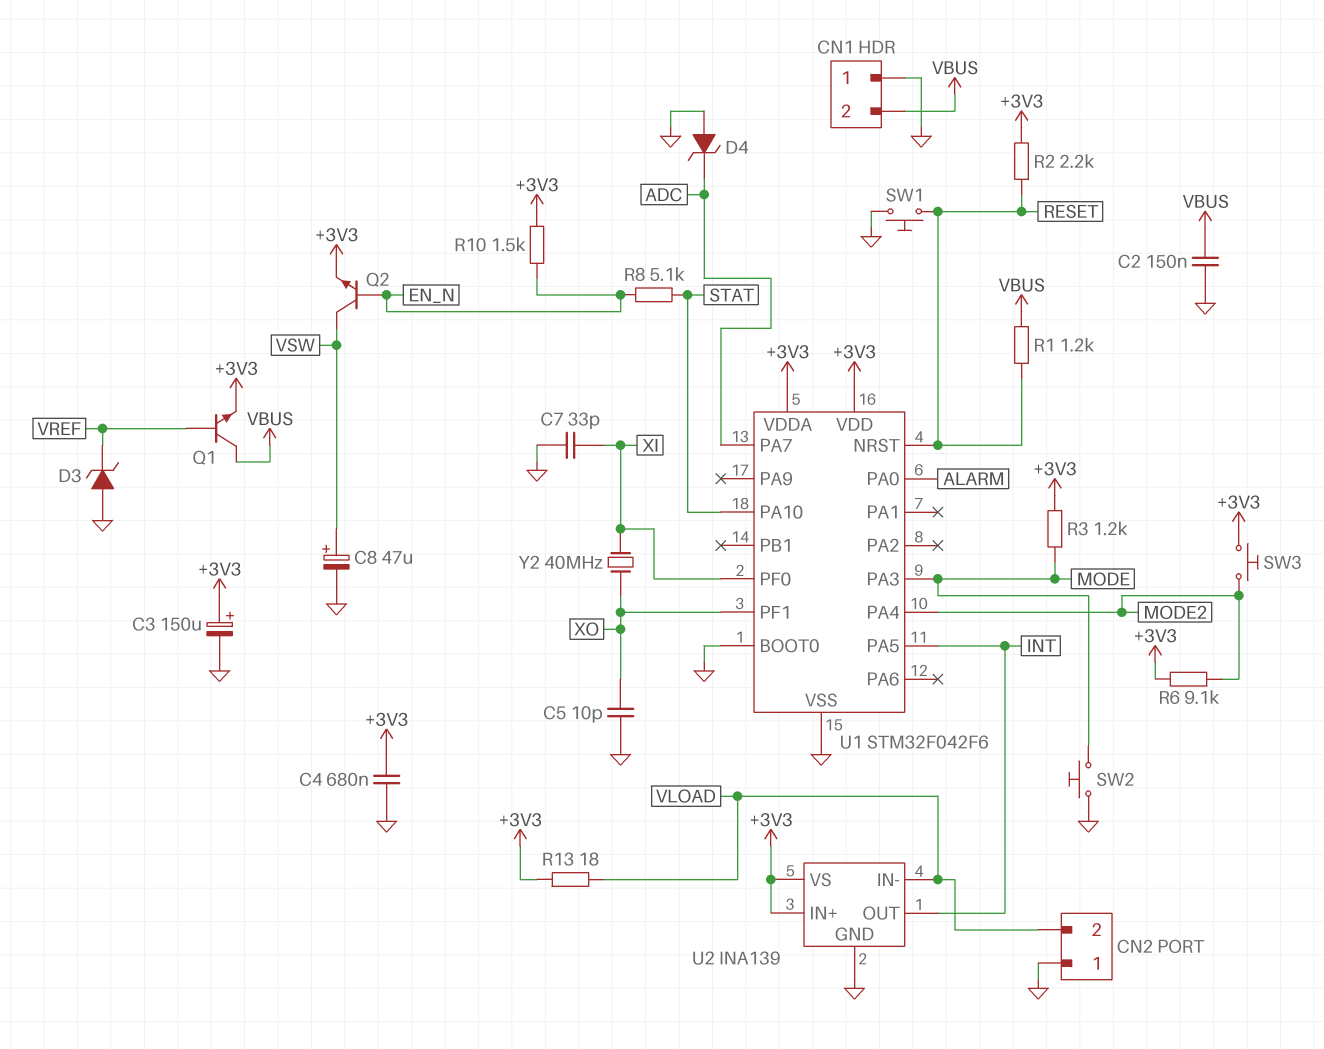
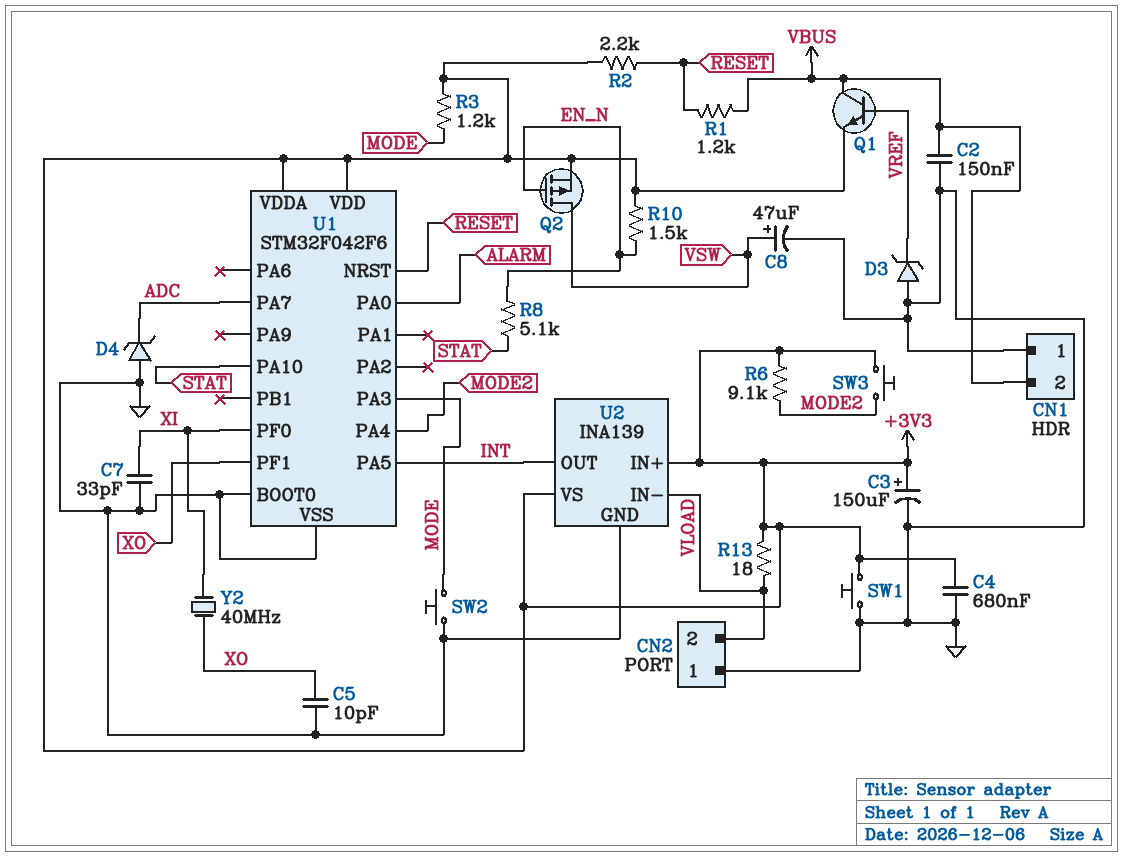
Q2: NPN (B EN_N, C VSW, E +3V3) -> PMOS (G EN_N, D VSW, S +3V3)
SW1: button (GND, RESET) -> button (+3V3, GND)

